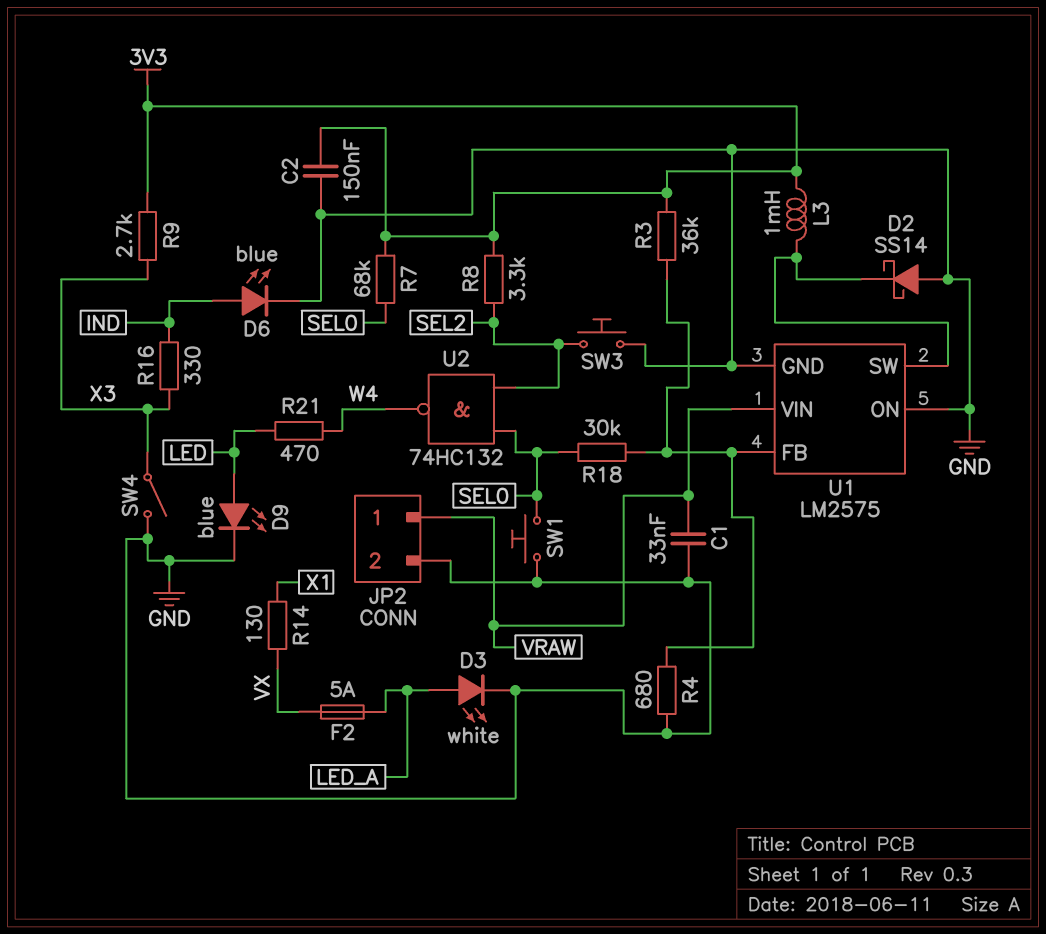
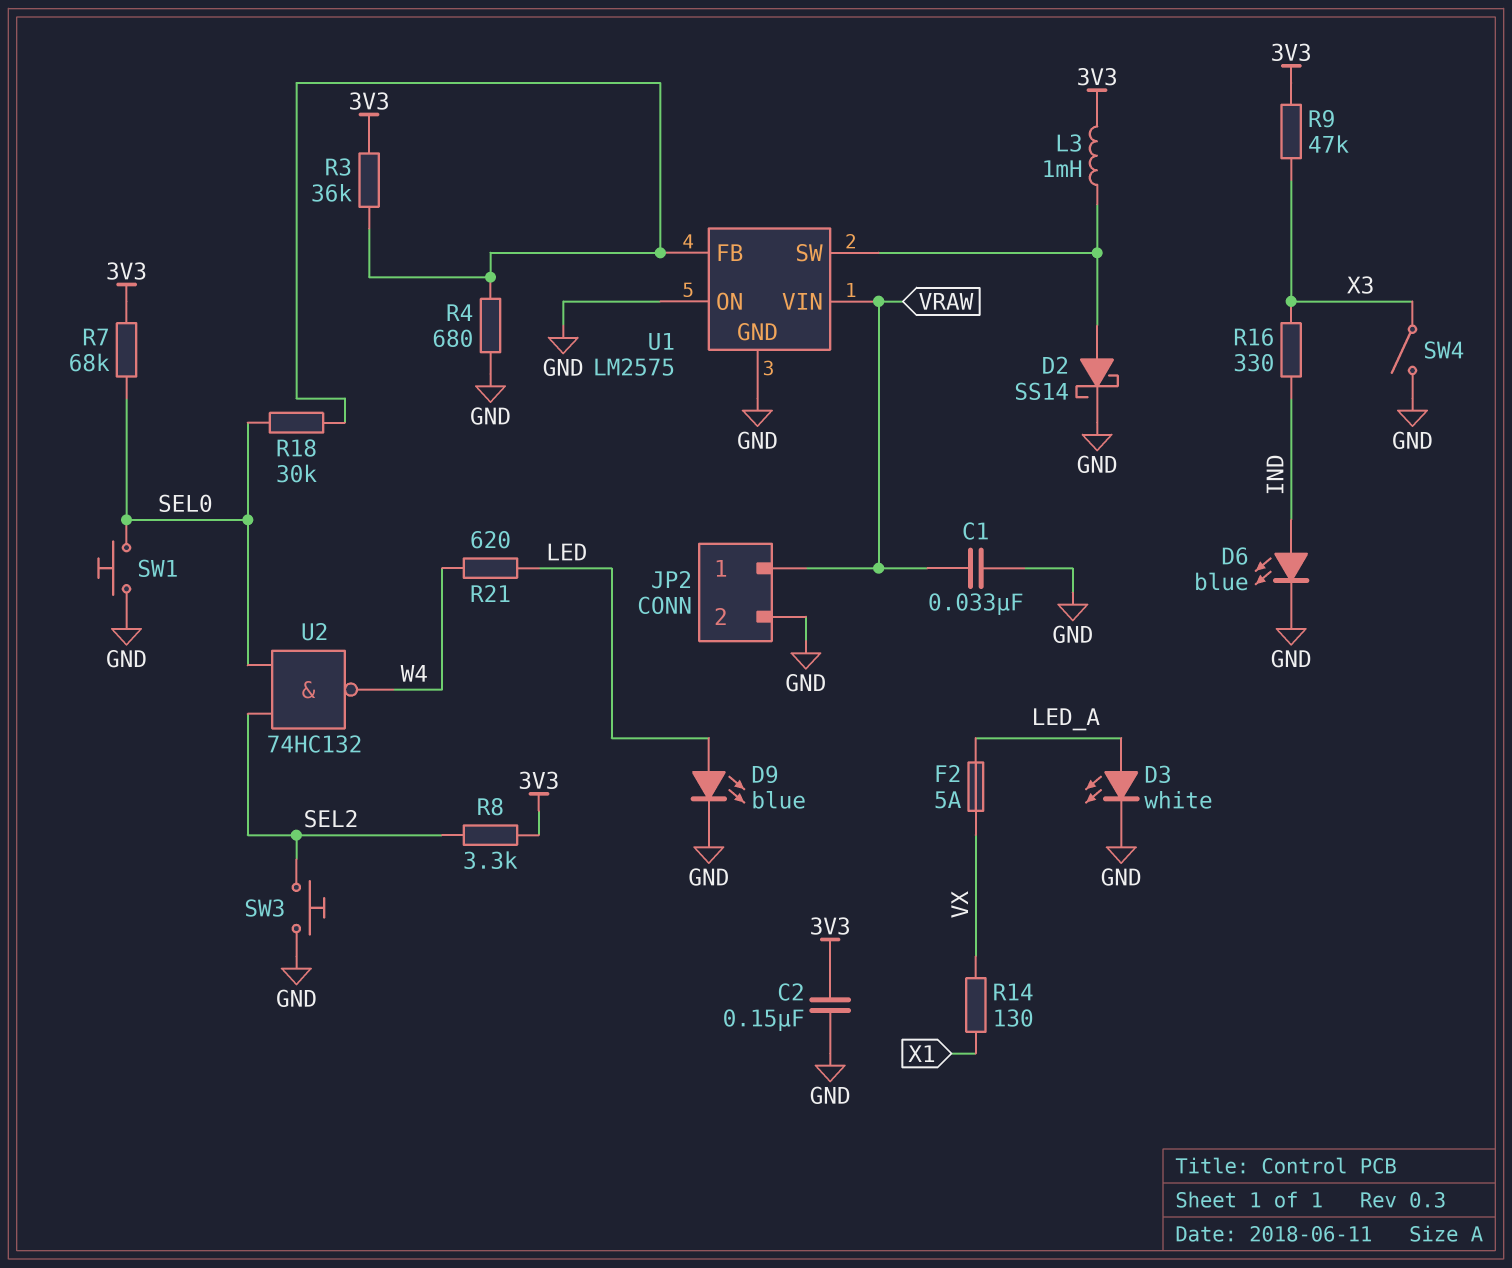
D2: schottky SS14 (A GND, K U1/SW) -> schottky SS14 (A U1/SW, K GND)
R9: 2.7k (3V3, X3) -> 47k (3V3, X3)
R21: 470 (LED, W4) -> 620 (LED, W4)

